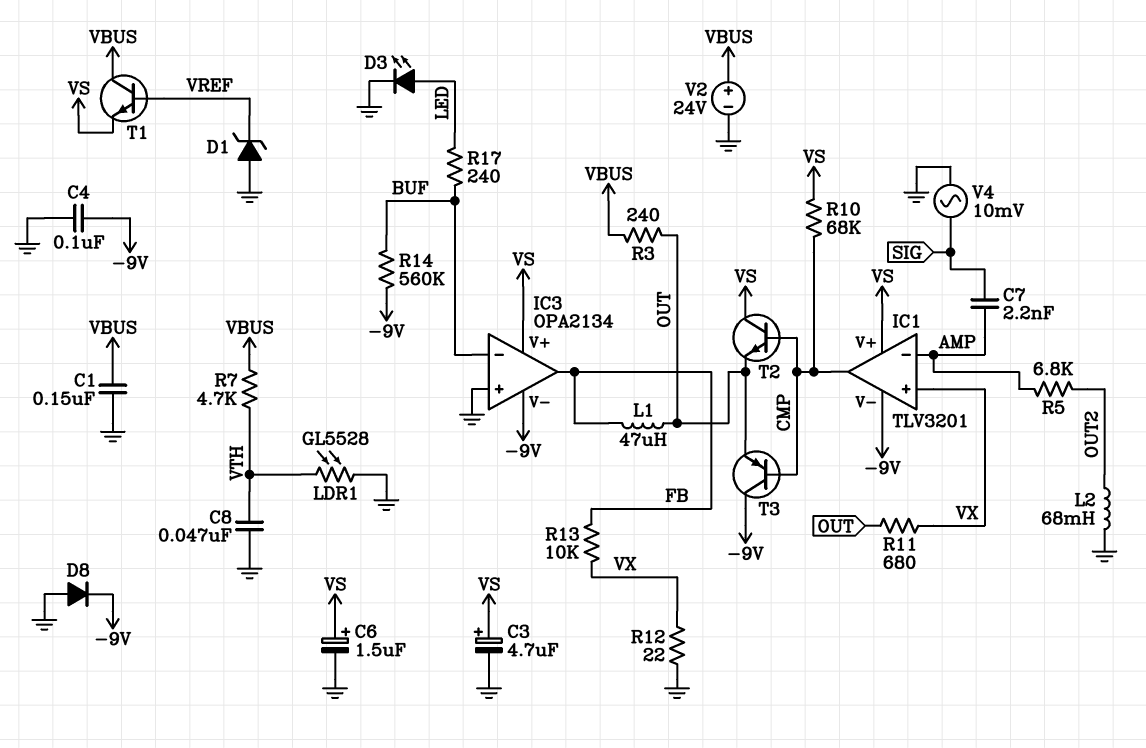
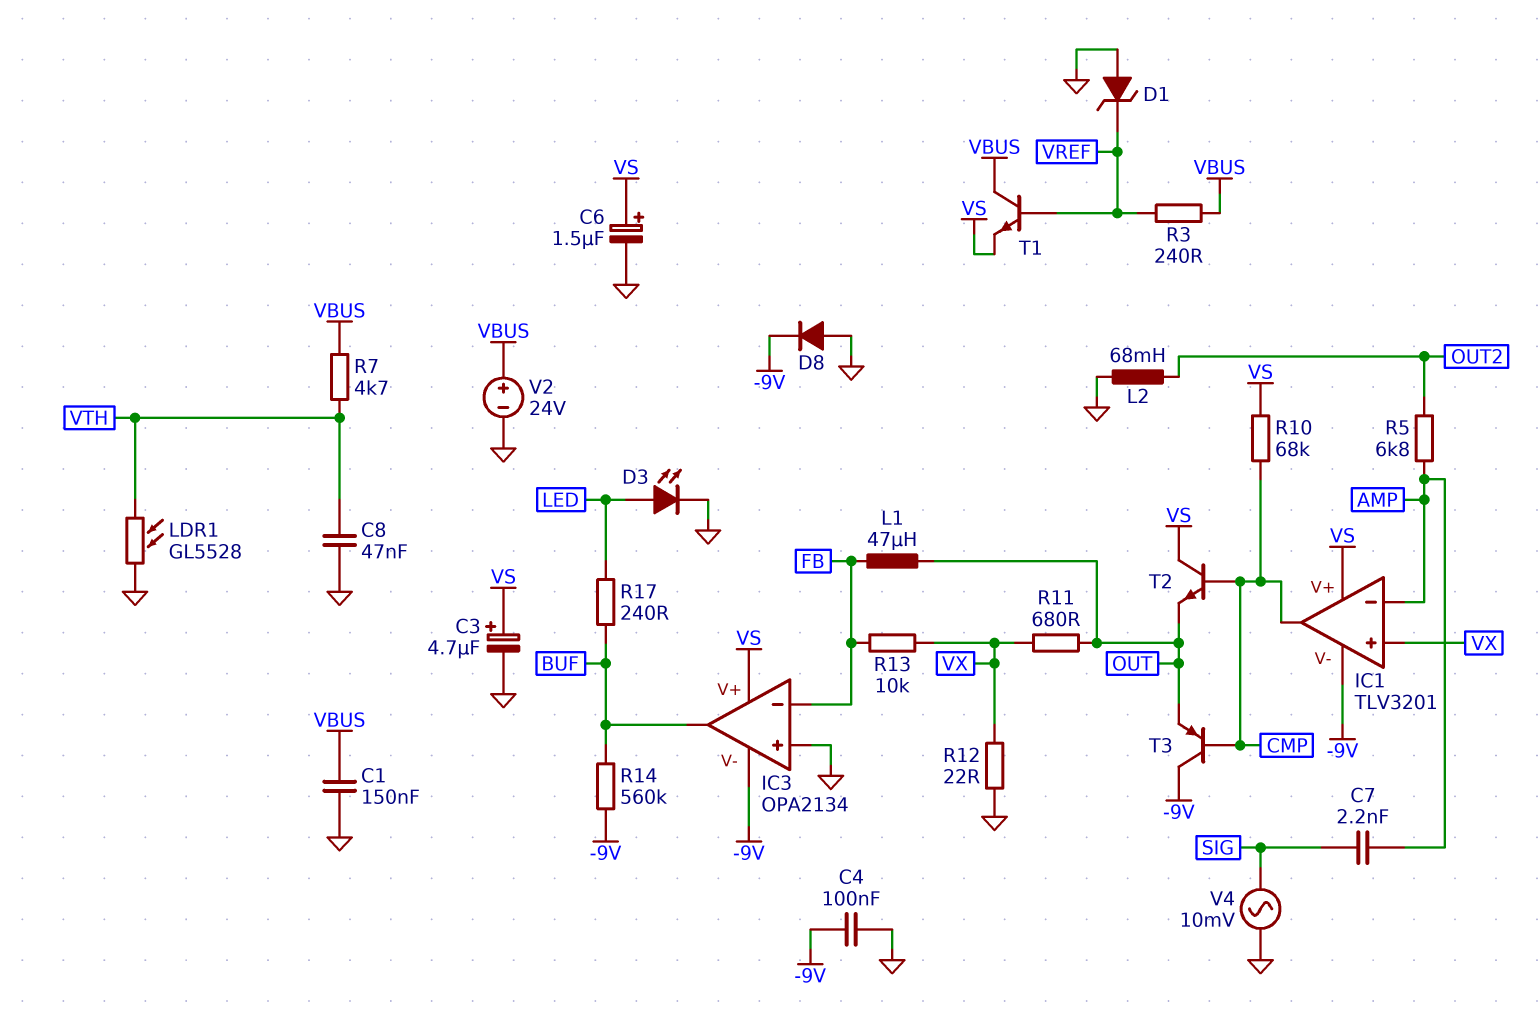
IC3 pin in-: BUF -> FB
IC3 pin out: FB -> BUF
R3: 240 (OUT, VBUS) -> 240 (VBUS, VREF)

